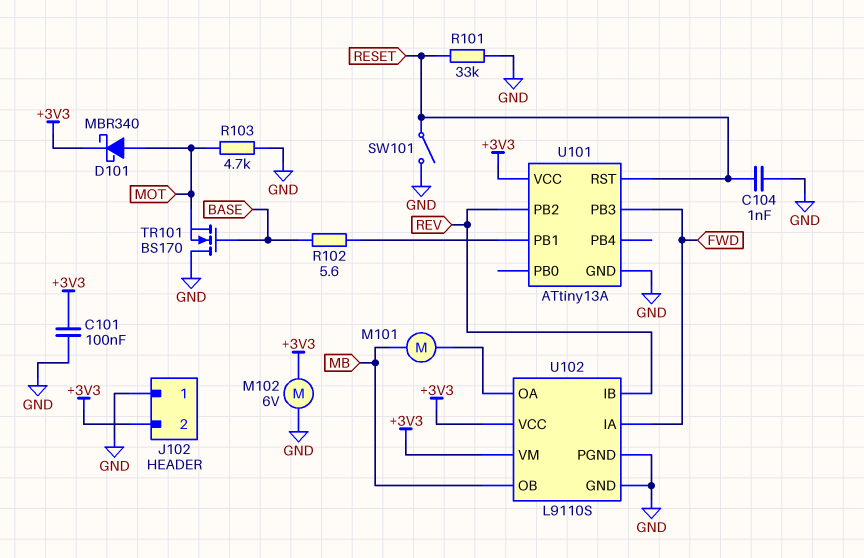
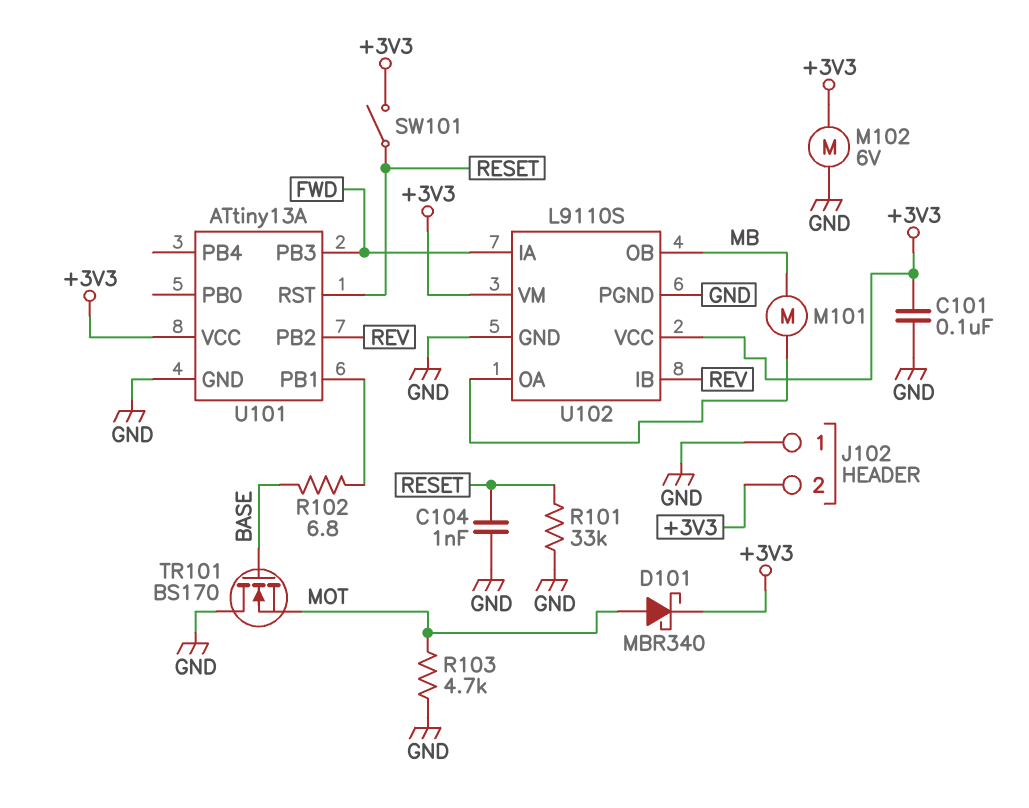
R102: 5.6 (BASE, U101/PB1) -> 6.8 (BASE, U101/PB1)
SW101: switch (GND, RESET) -> switch (+3V3, RESET)

